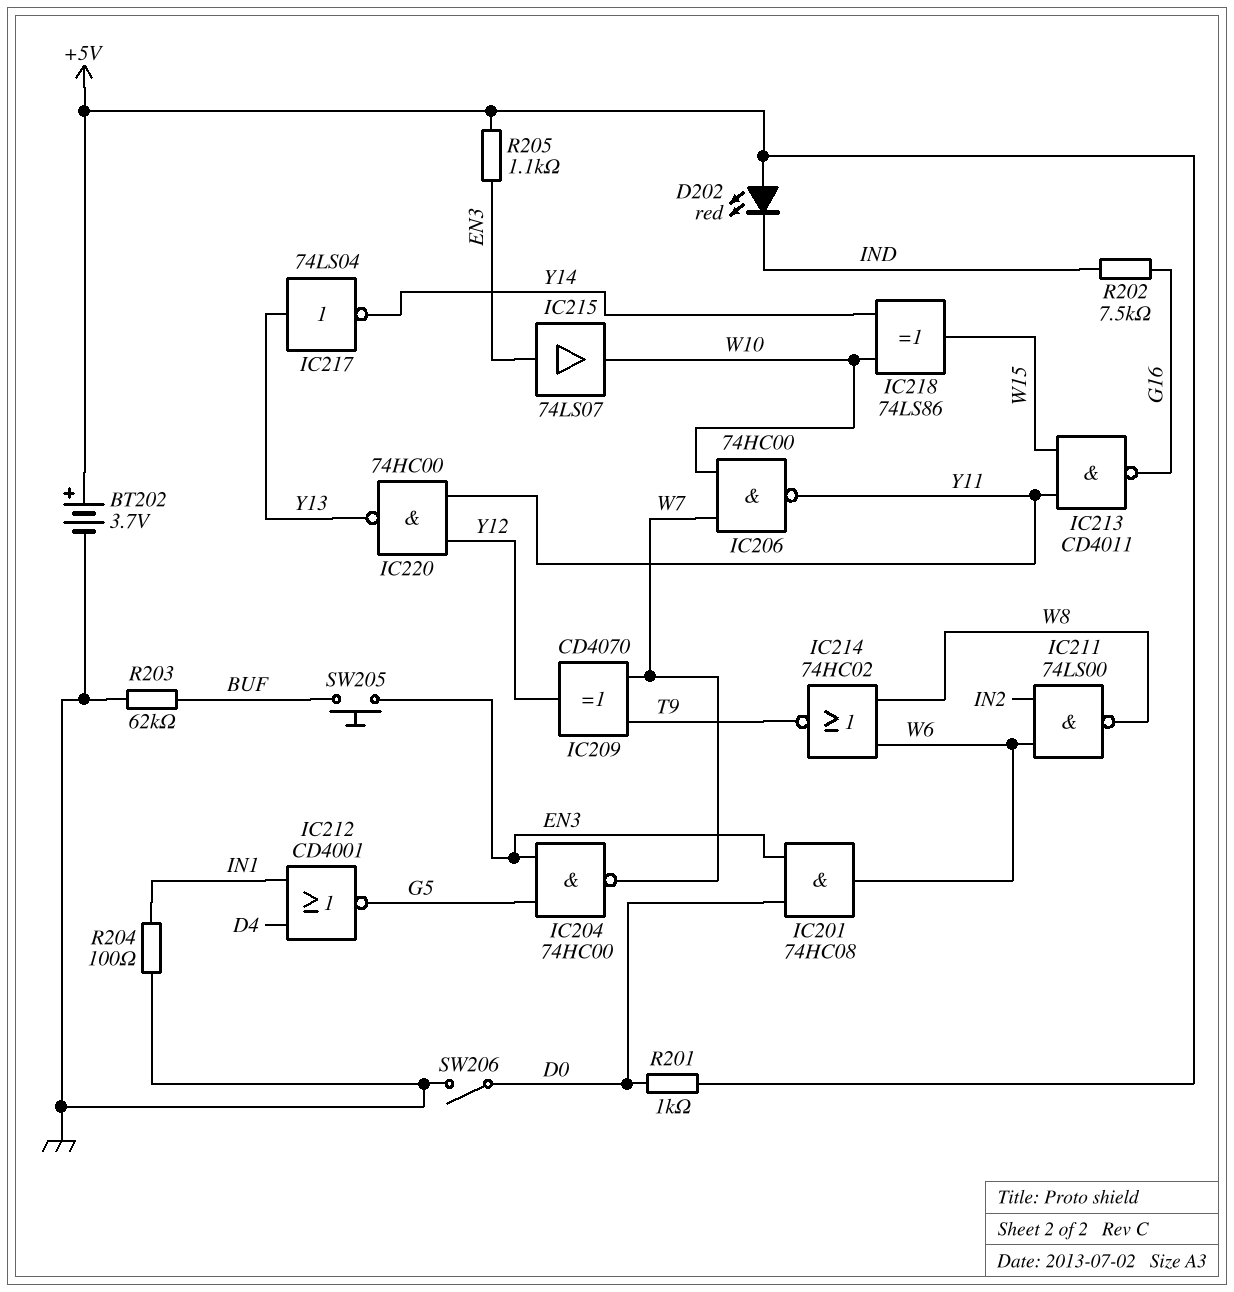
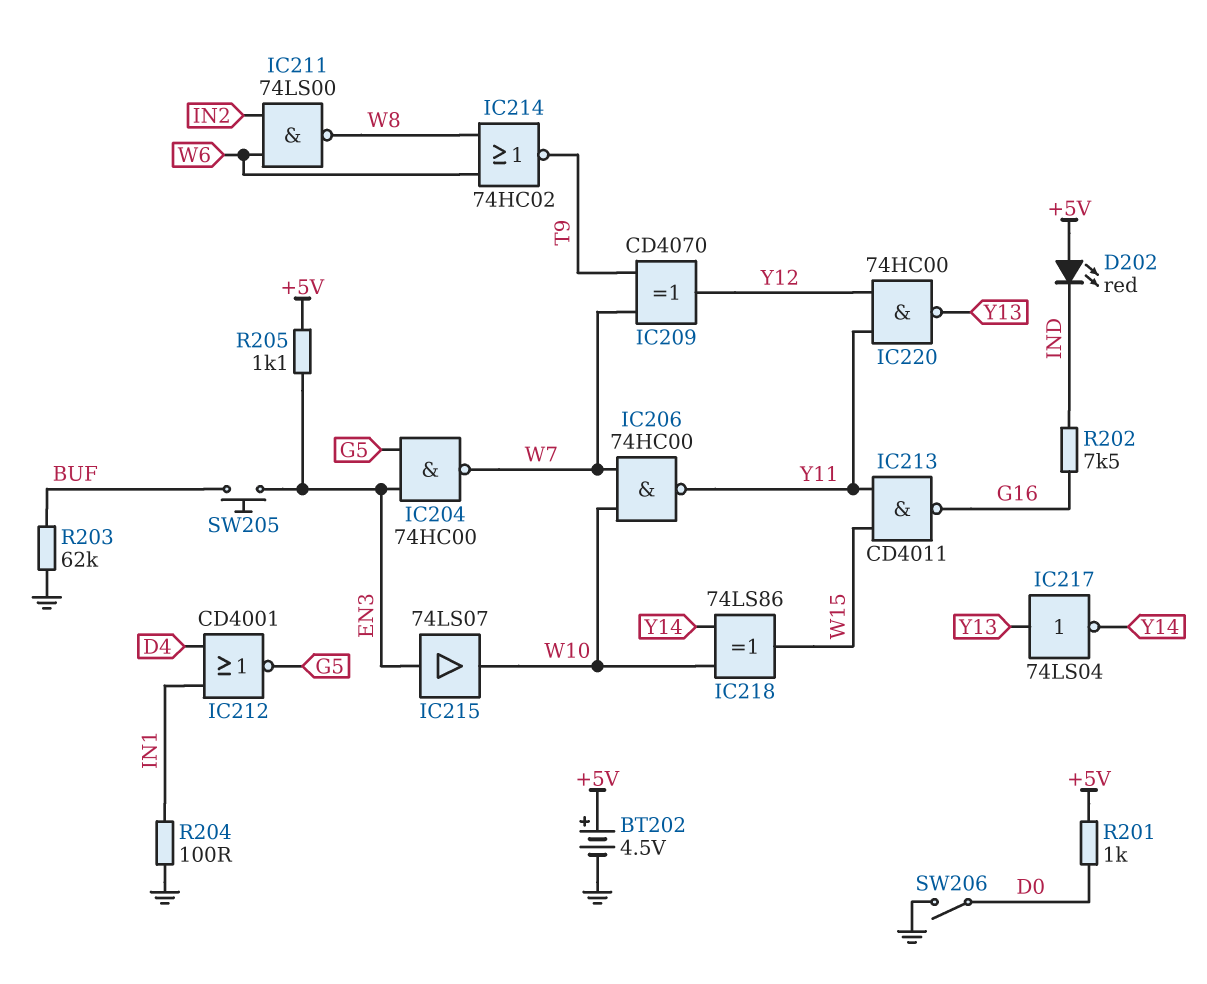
BT202: 3.7V (plus +5V, minus GND) -> 4.5V (plus +5V, minus GND)
IC201: AND 74HC08 (in D0, in EN3, out W6) -> none

